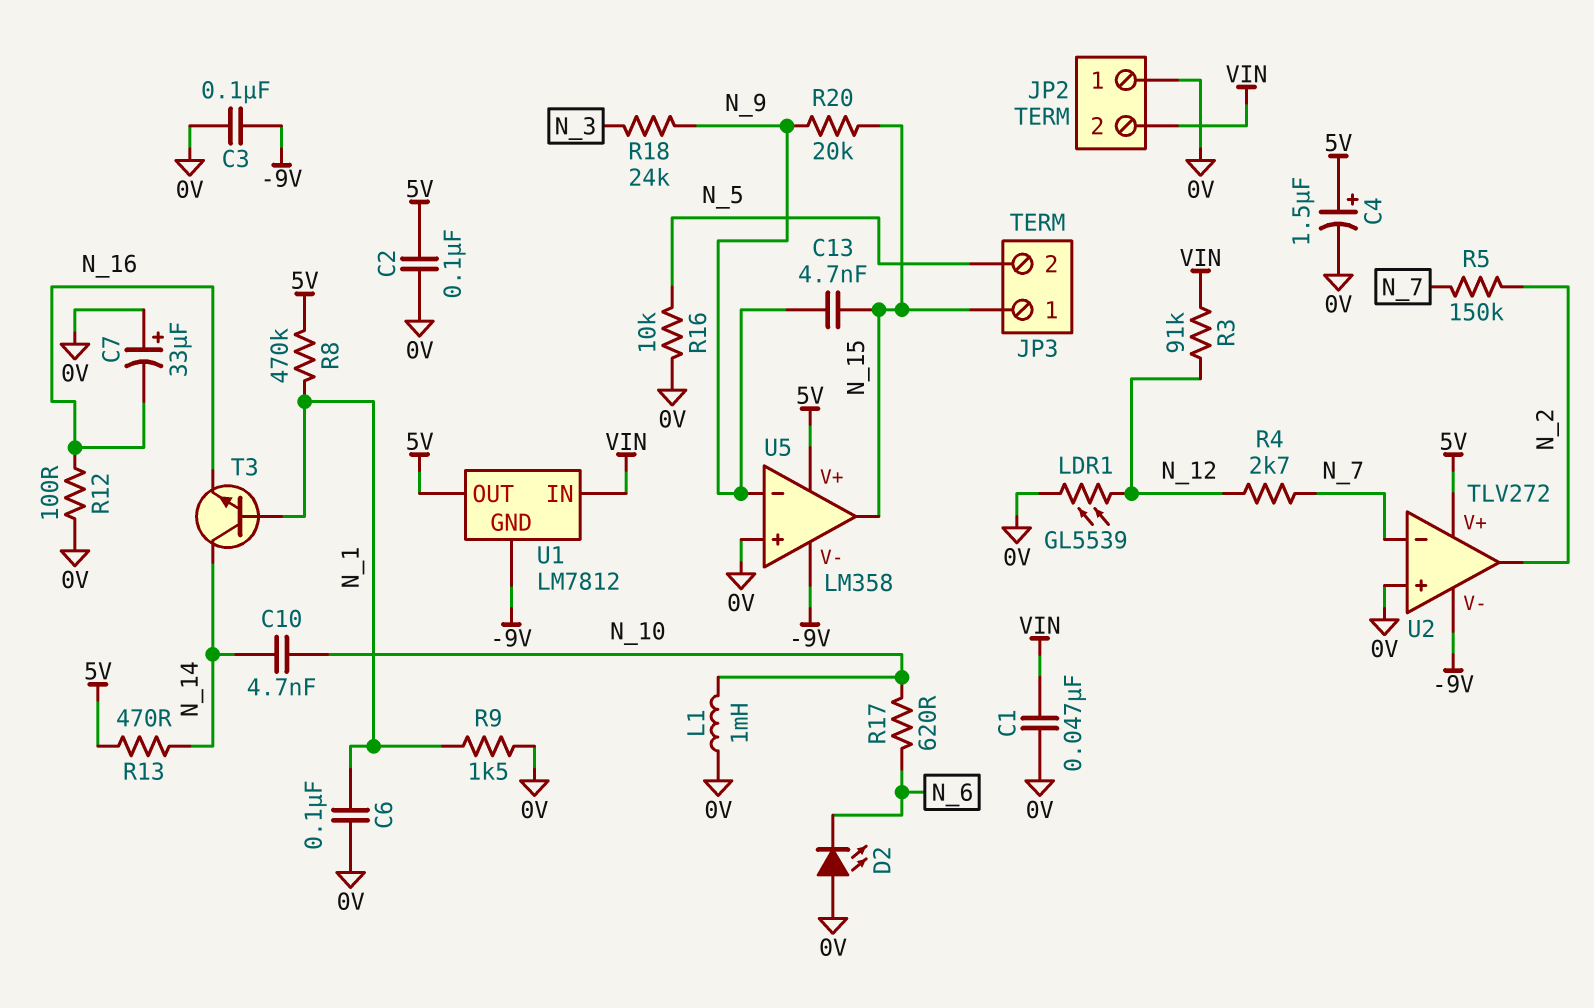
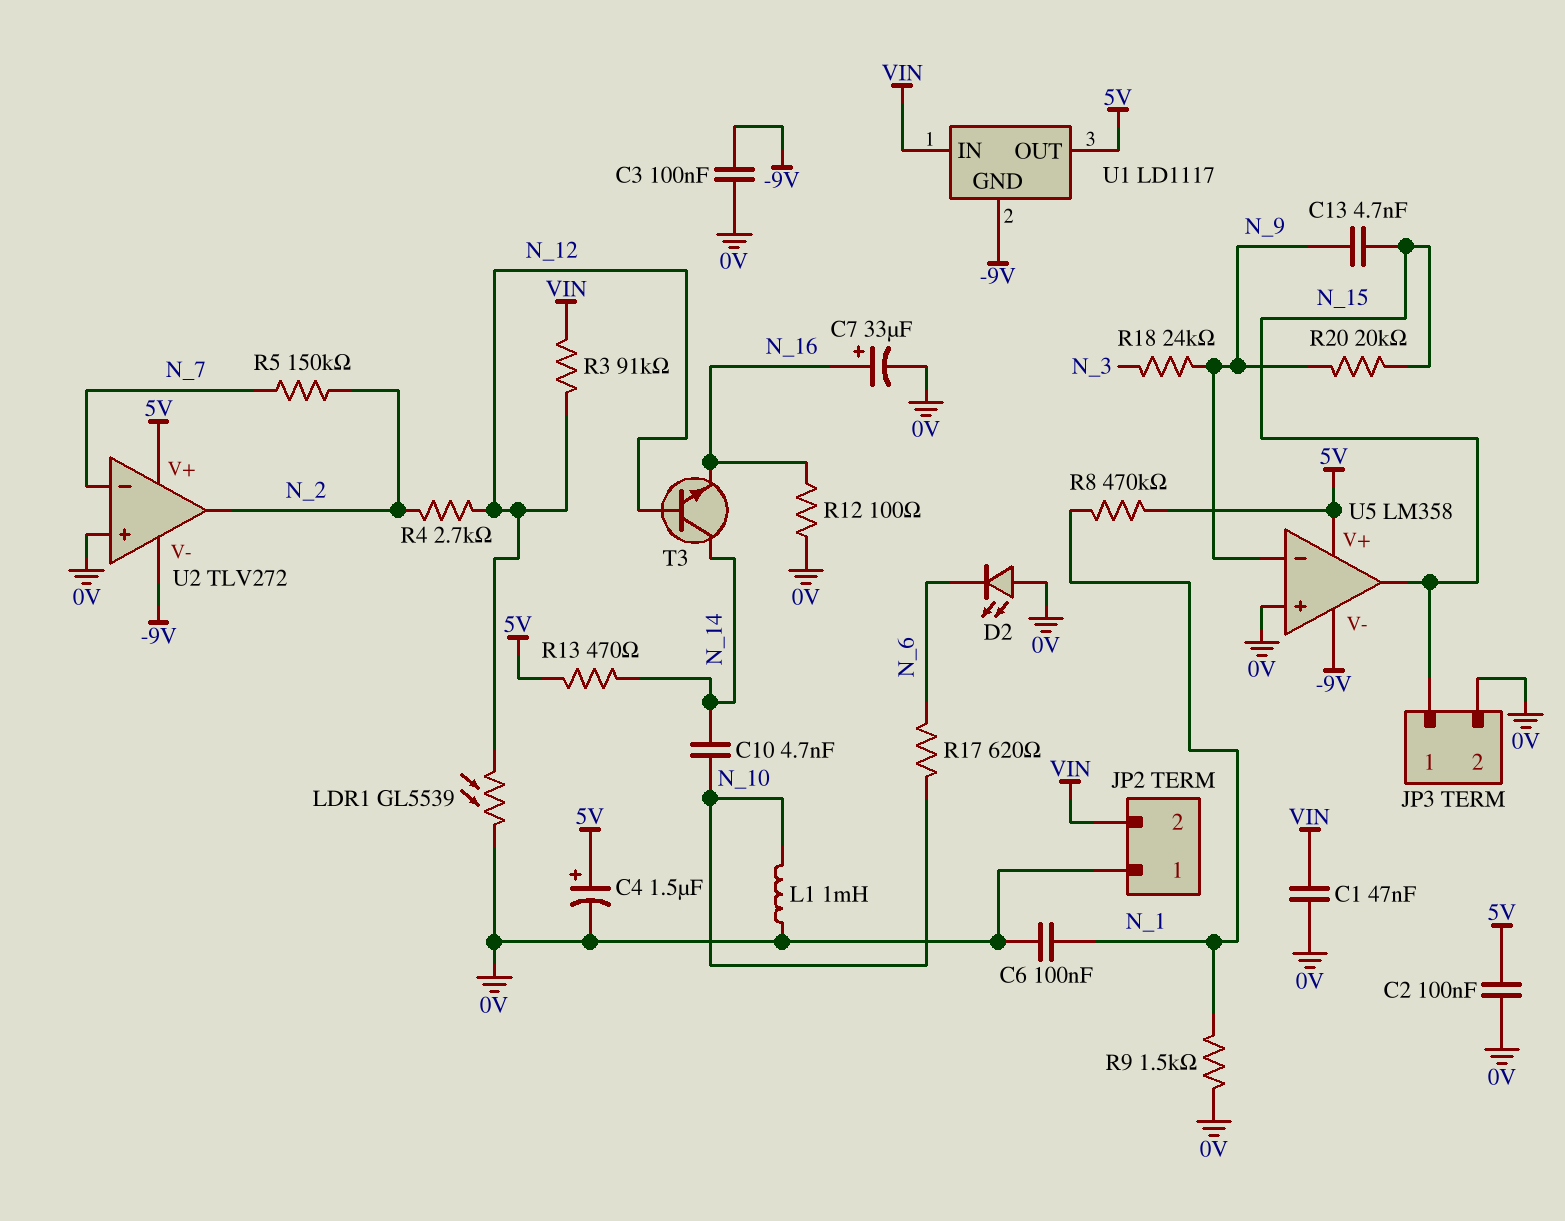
C7: 33uF (plus 0V, minus N_16) -> 33uF (plus N_16, minus 0V)
JP3 pin 2: N_5 -> 0V
R4: 2.7k (N_7, N_12) -> 2.7k (N_2, N_12)
R16: 10k (0V, N_5) -> none
T3: NPN (B N_1, C N_14, E N_16) -> NPN (B N_12, C N_14, E N_16)
U1: LM7812 -> LD1117

